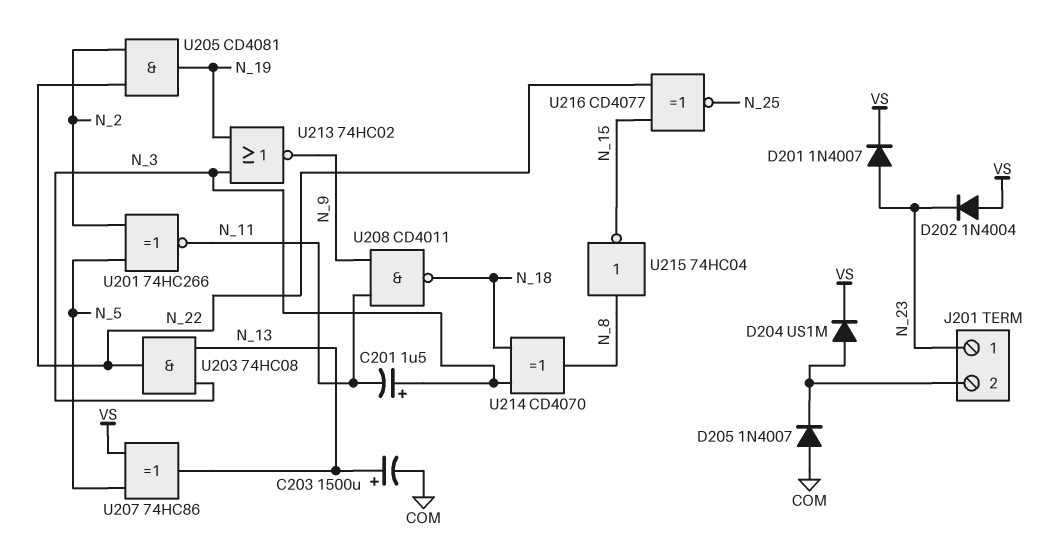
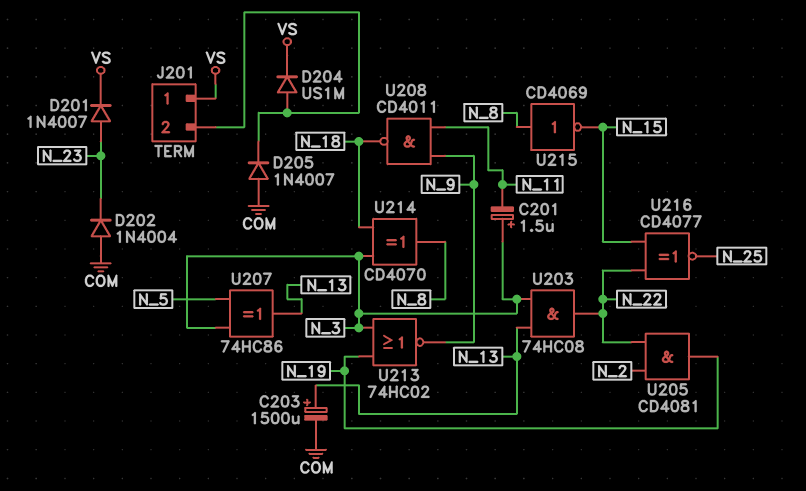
D202: diode 1N4004 (A VS, K N_23) -> diode 1N4004 (A COM, K N_23)
J201 pin 1: N_23 -> VS
U201: XNOR 74HC266 (in N_2, in N_5, out N_11) -> none
U207: XOR 74HC86 (in N_5, in VS, out N_13) -> XOR 74HC86 (in N_3, in N_5, out N_13)
U215: NOT 74HC04 (in N_8, out N_15) -> NOT CD4069 (in N_8, out N_15)

